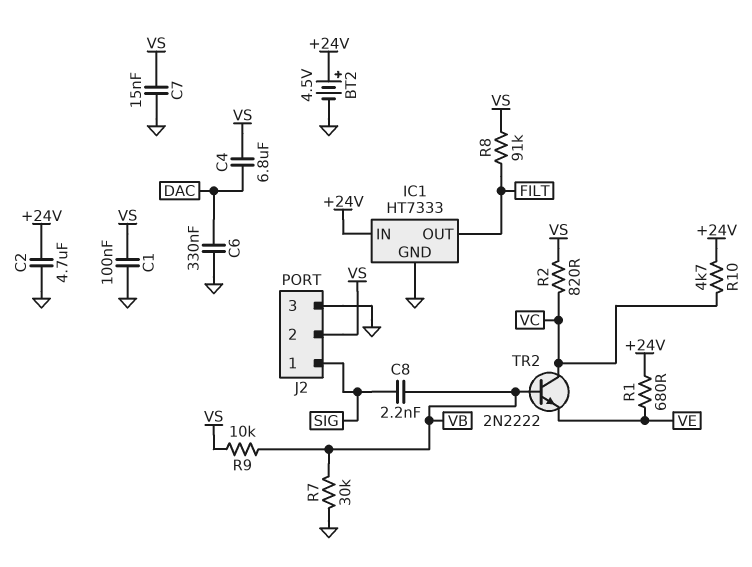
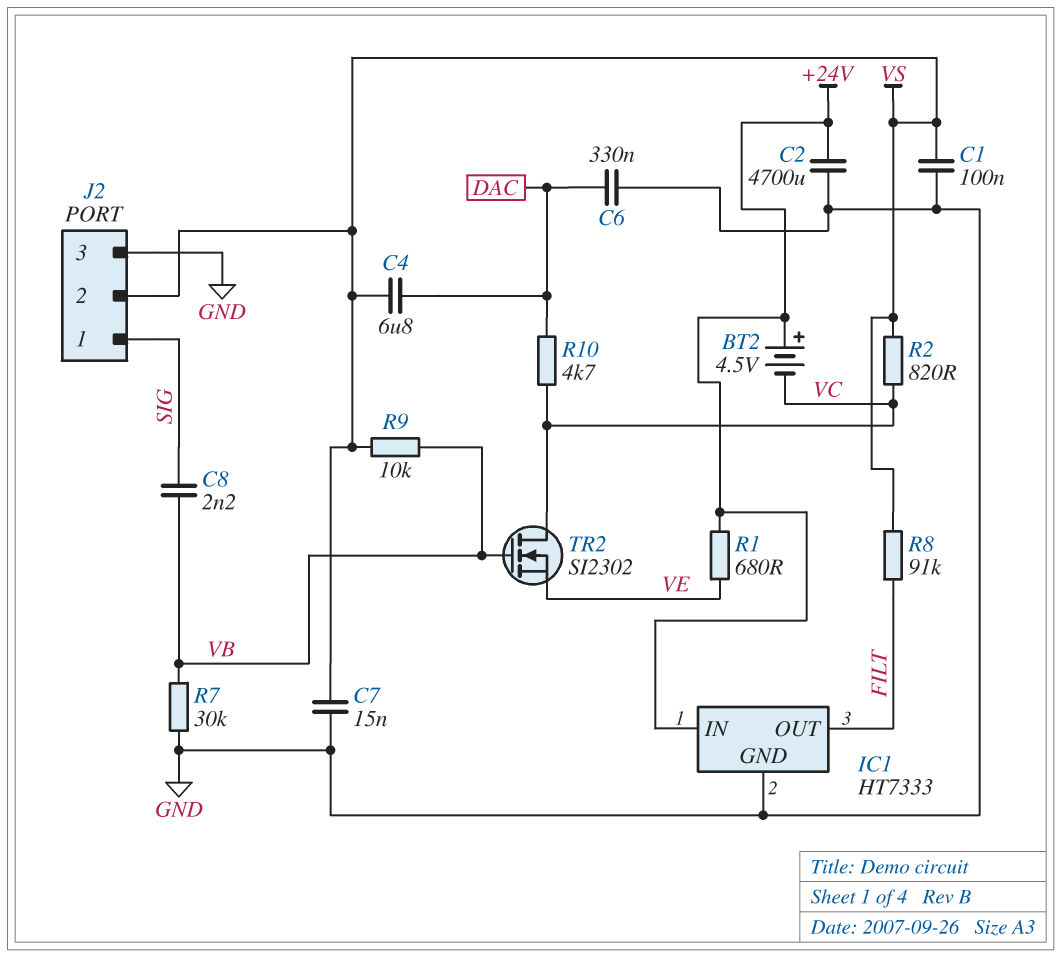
BT2: 4.5V (plus +24V, minus GND) -> 4.5V (plus +24V, minus VC)
C2: 4.7uF (+24V, GND) -> 4700uF (+24V, GND)
R10: 4.7k (+24V, VC) -> 4.7k (DAC, VC)
TR2: NPN 2N2222 (B VB, C VC, E VE) -> NMOS SI2302 (G VB, D VC, S VE)

